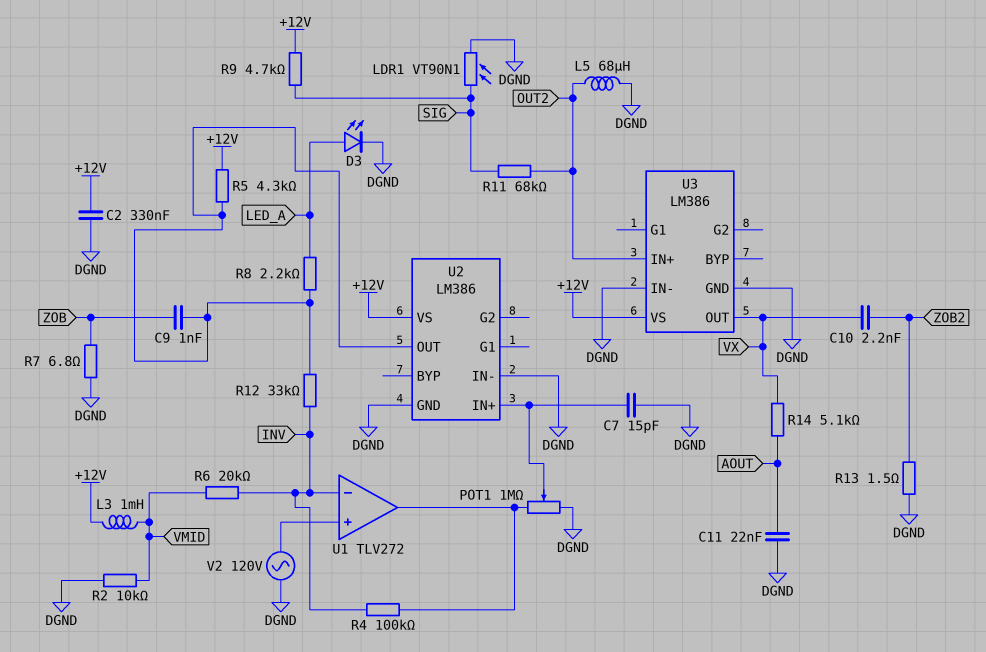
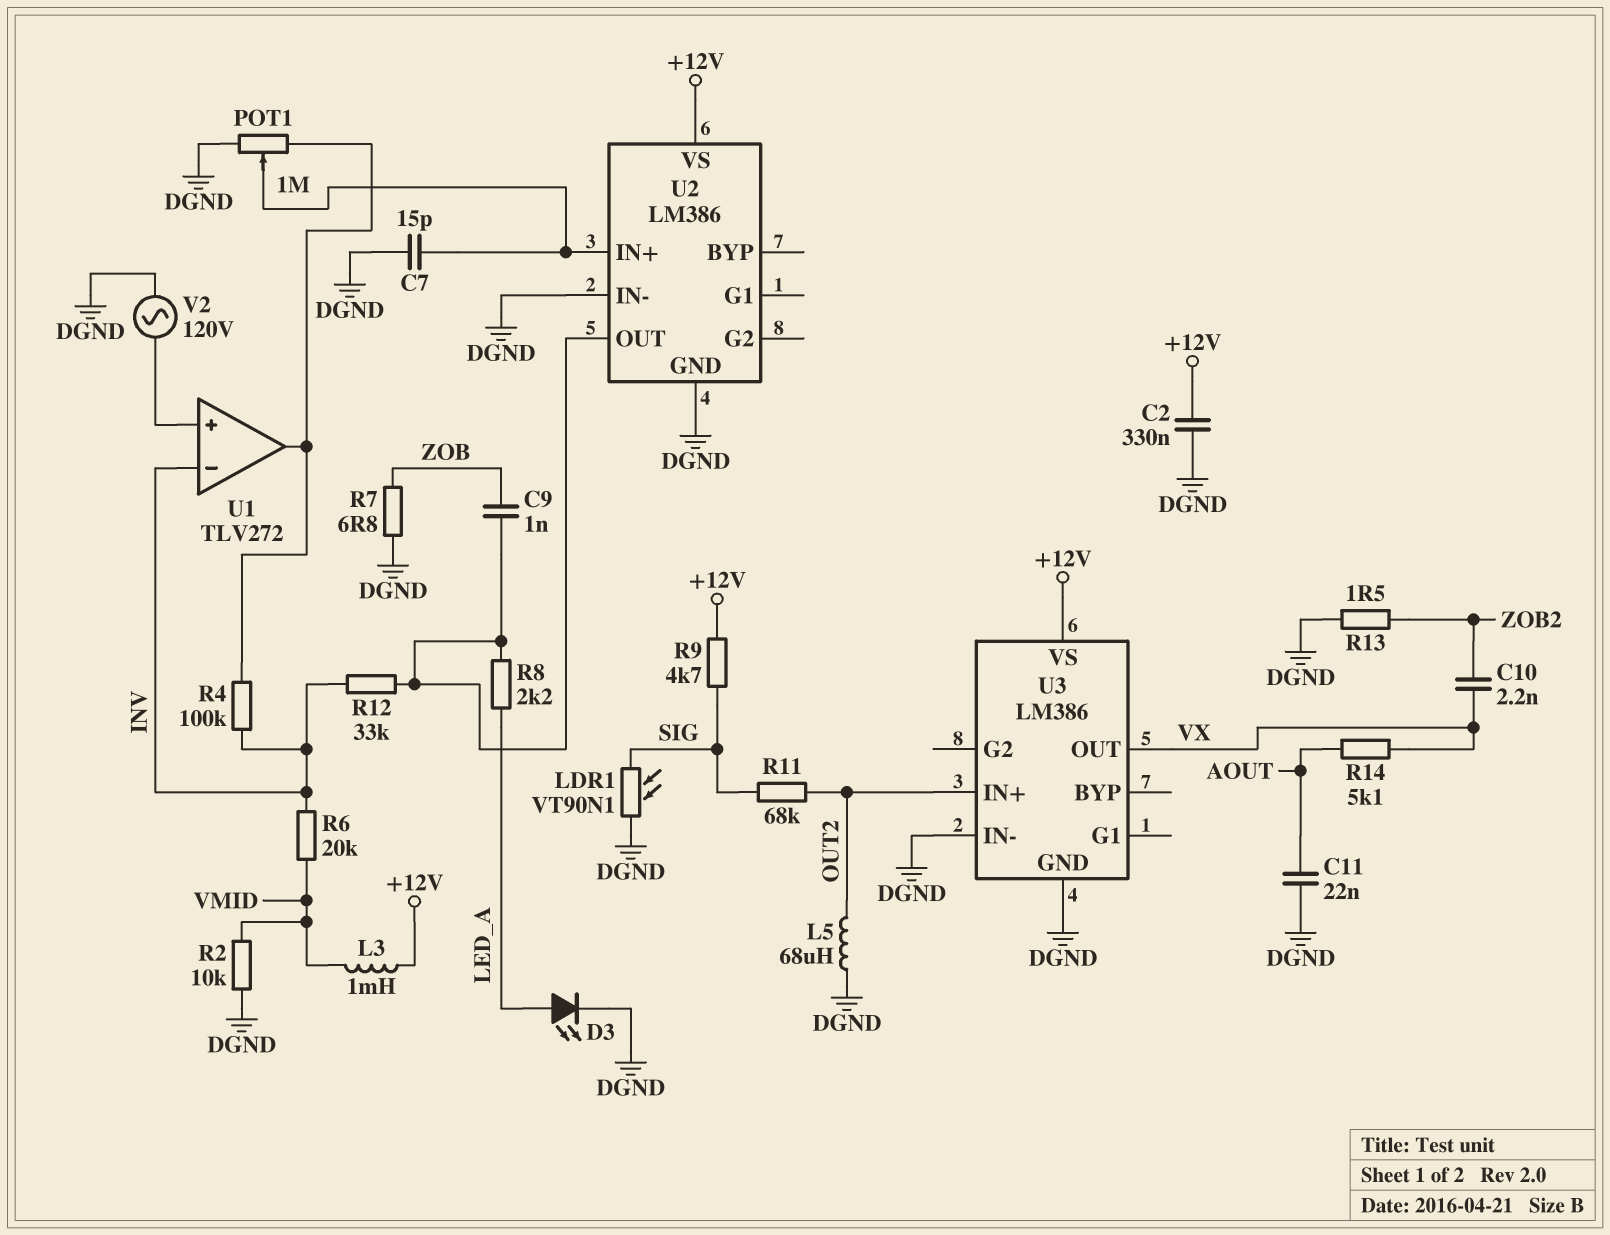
R5: 4.3k (+12V, U2/OUT) -> none

